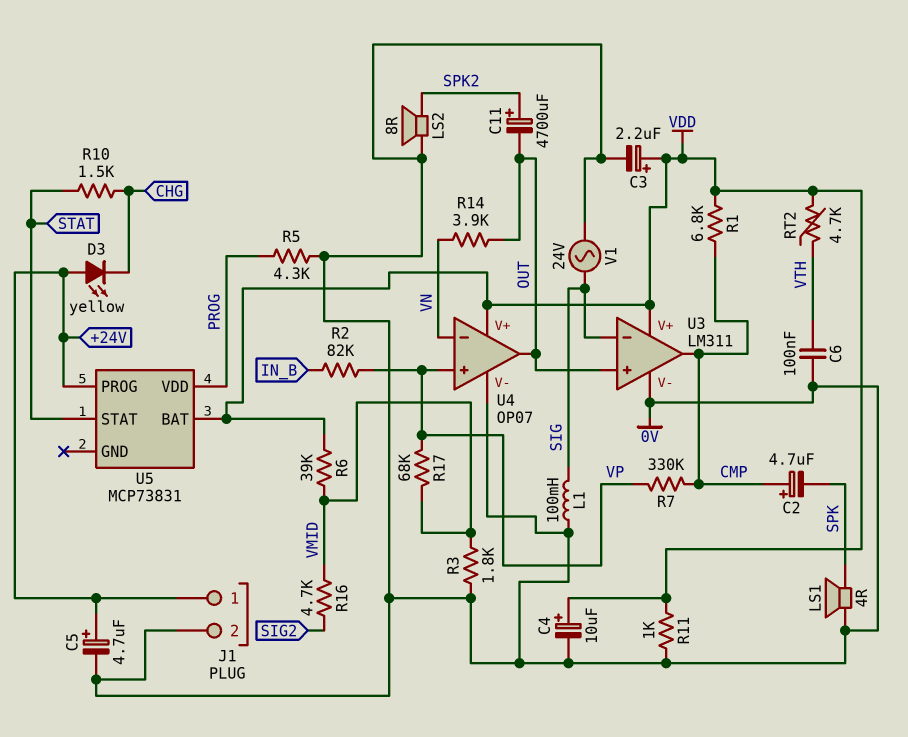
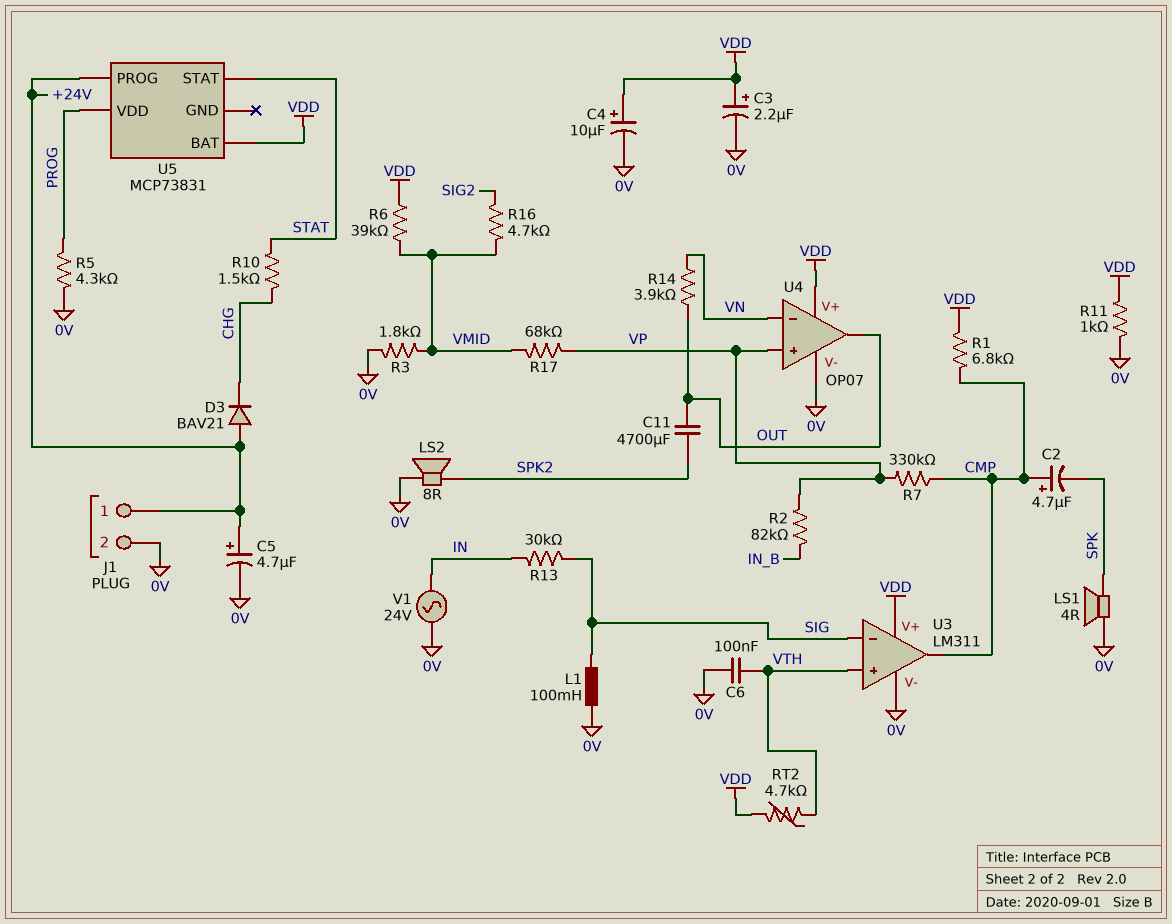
C11: 4700uF (plus SPK2, minus OUT) -> 4700uF (OUT, SPK2)
D3: LED yellow (A +24V, K CHG) -> diode BAV21 (A +24V, K CHG)
R13: none -> 30k (IN, SIG)
U3 pin in+: OUT -> VTH
V1: AC 24V (0V, SIG) -> AC 24V (0V, IN)

